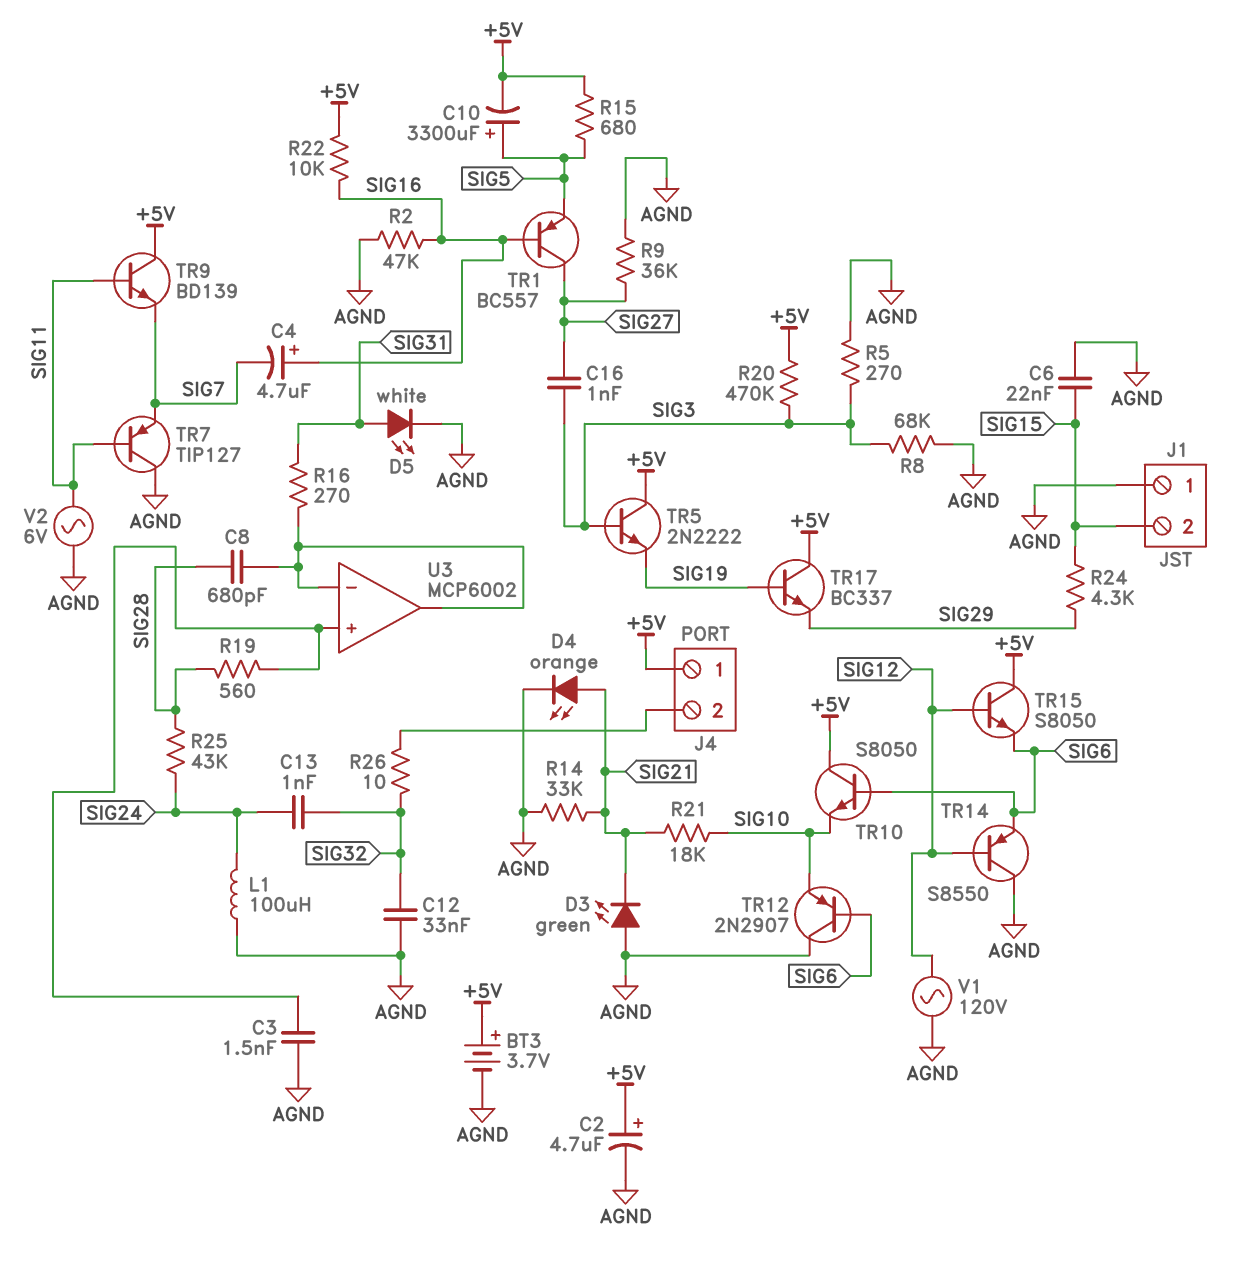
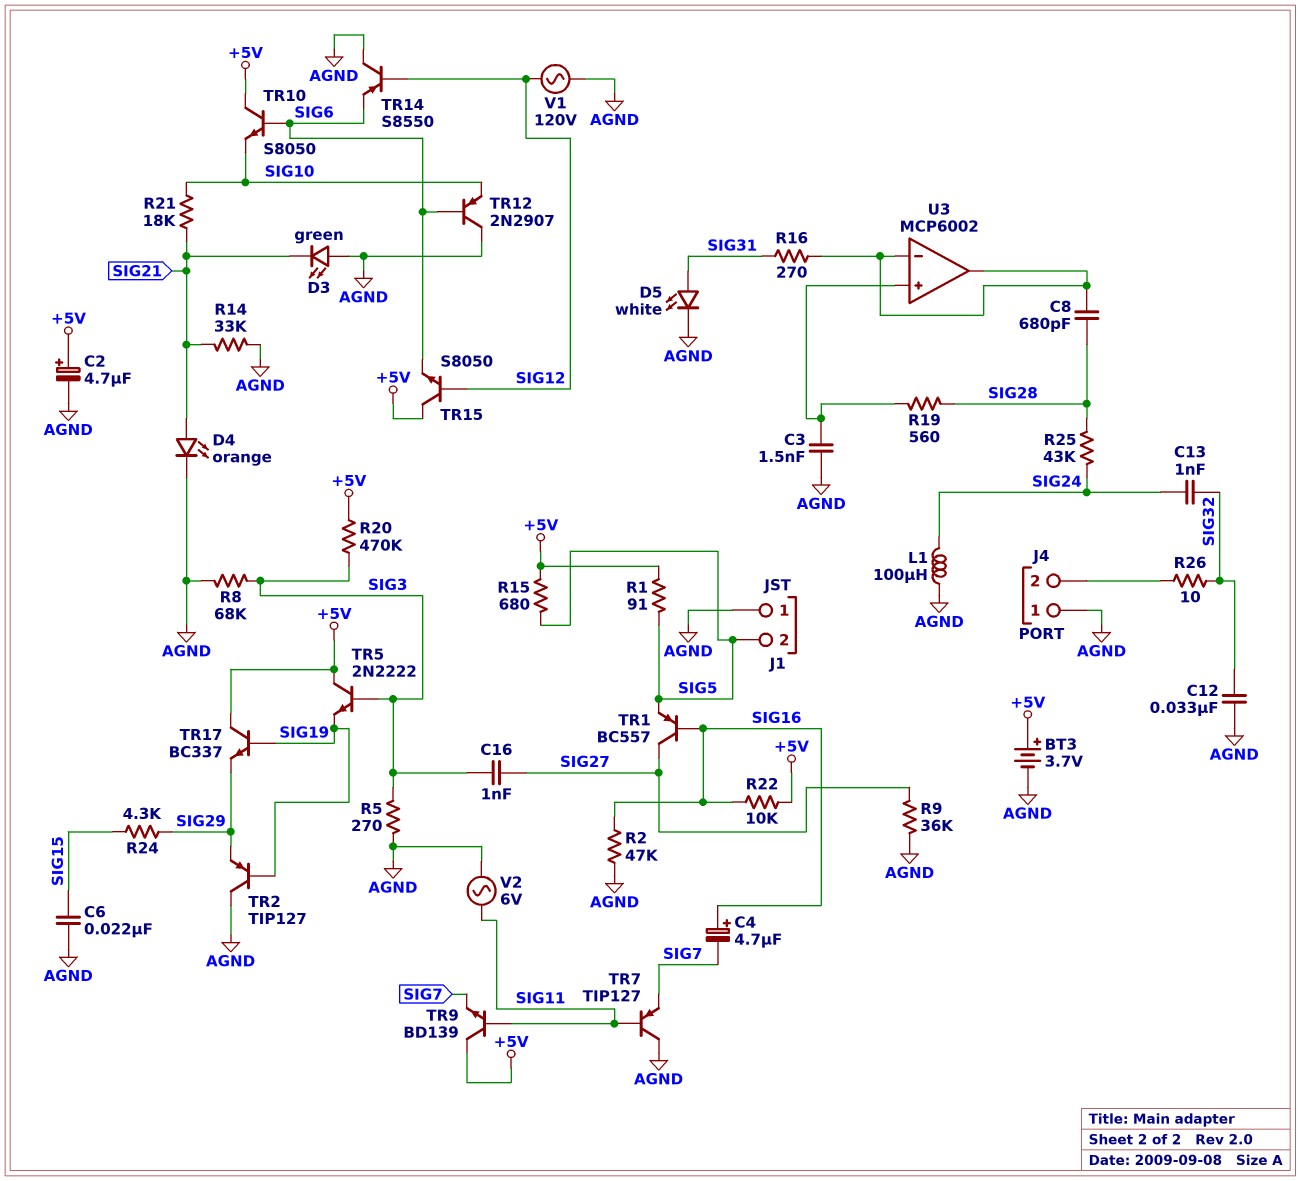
C10: 3300uF (plus SIG5, minus +5V) -> none
J1 pin 2: SIG15 -> SIG5
J4 pin 1: +5V -> AGND
R1: none -> 91 (+5V, SIG5)
TR2: none -> PNP TIP127 (B SIG19, C AGND, E SIG29)

